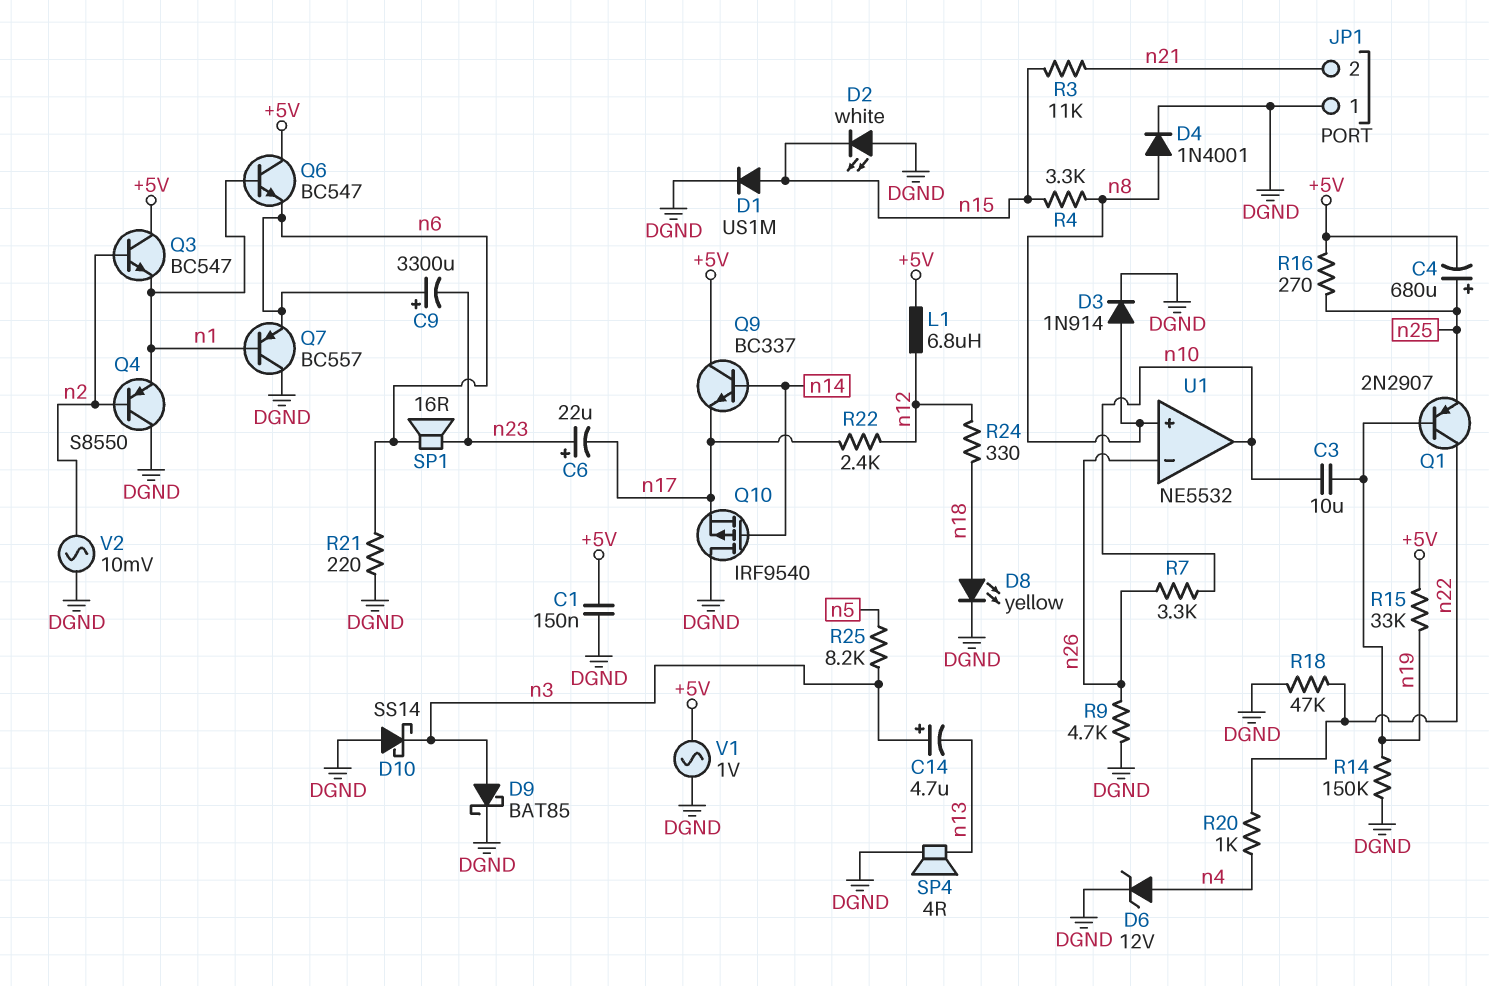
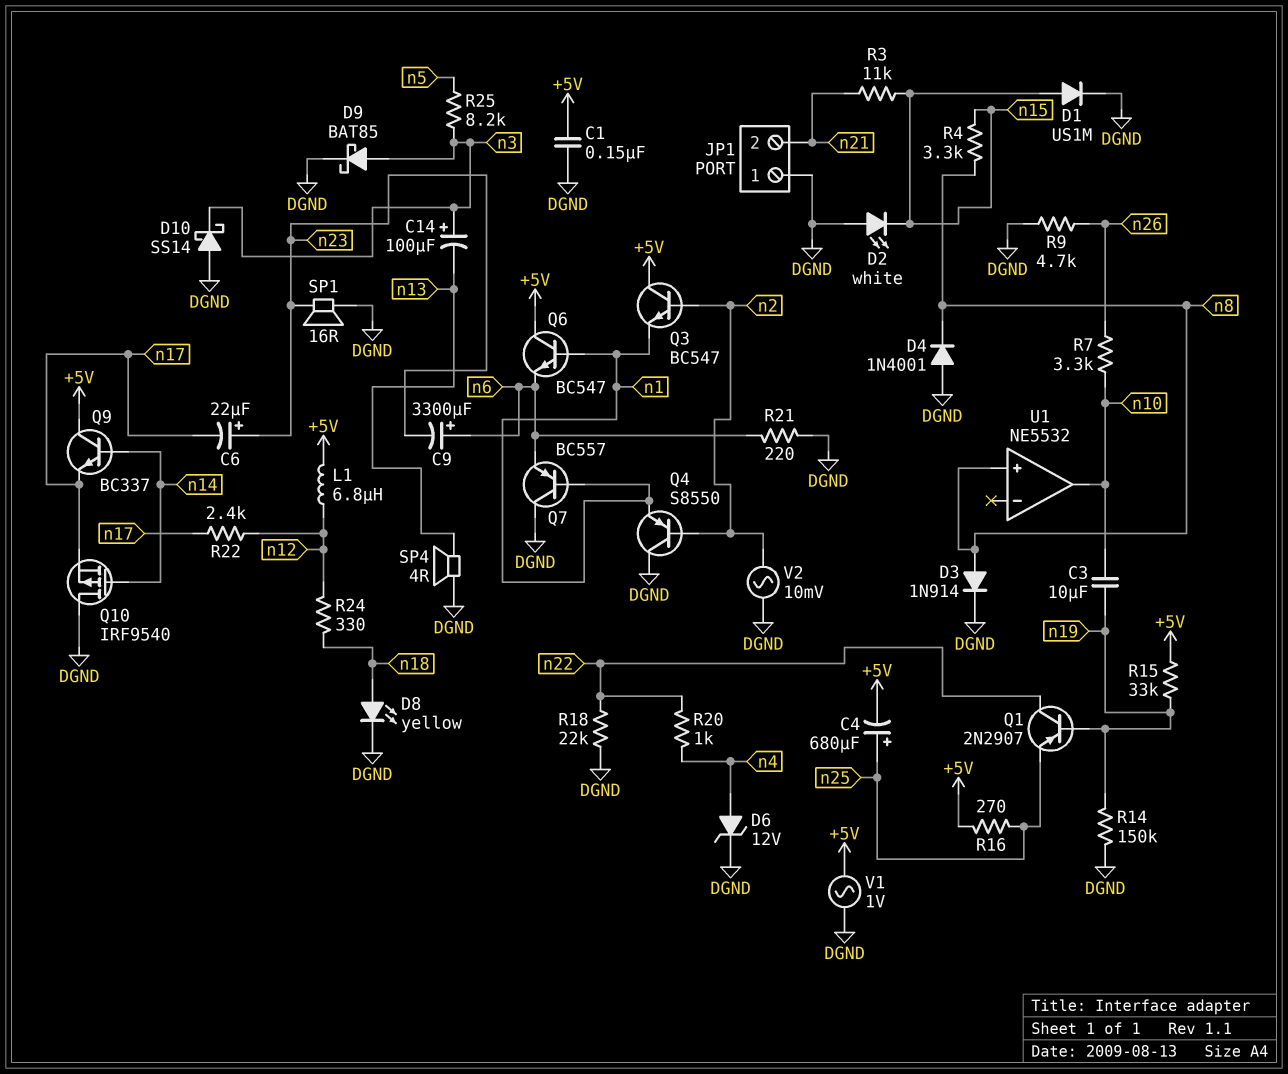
C14: 4.7uF (plus n3, minus n13) -> 100uF (plus n3, minus n13)
D4: diode 1N4001 (A n8, K DGND) -> diode 1N4001 (A DGND, K n8)
R18: 47k (DGND, n22) -> 22k (DGND, n22)
SP1: speaker 16R (n6, n23) -> speaker 16R (DGND, n23)
U1 pin in-: n26 -> none

